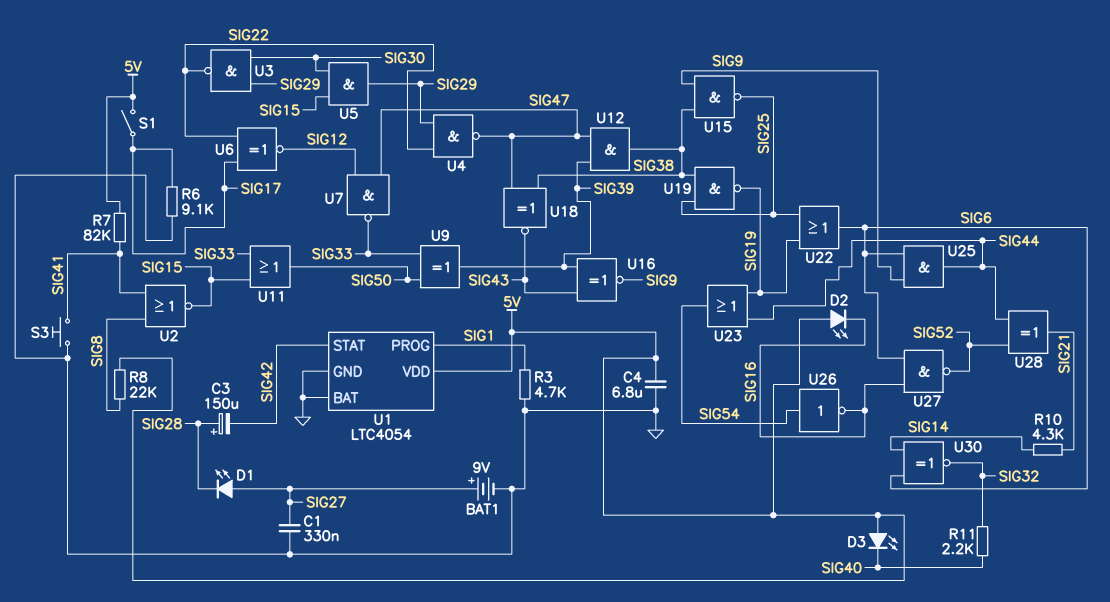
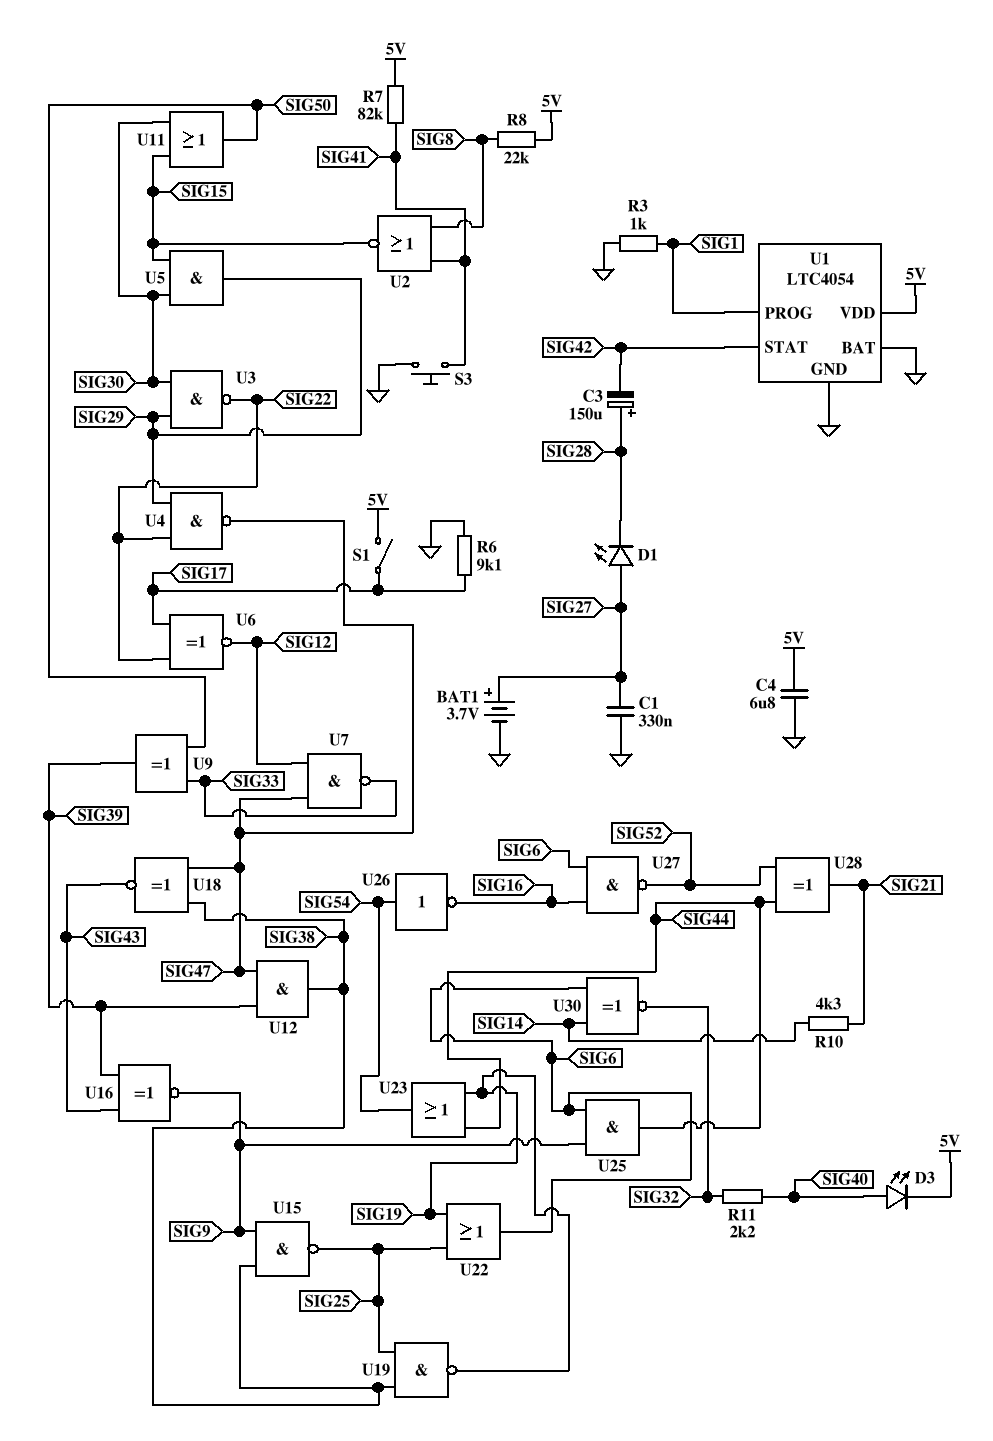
BAT1: 9V (plus SIG27, minus GND) -> 3.7V (plus SIG27, minus GND)
D2: LED (A 5V, K SIG16) -> none
D3: LED (A 5V, K SIG40) -> LED (A SIG40, K 5V)
R3: 4.7k (GND, SIG1) -> 1k (GND, SIG1)
U11: OR (in SIG15, in SIG33, out SIG50) -> OR (in SIG15, in SIG30, out SIG50)

